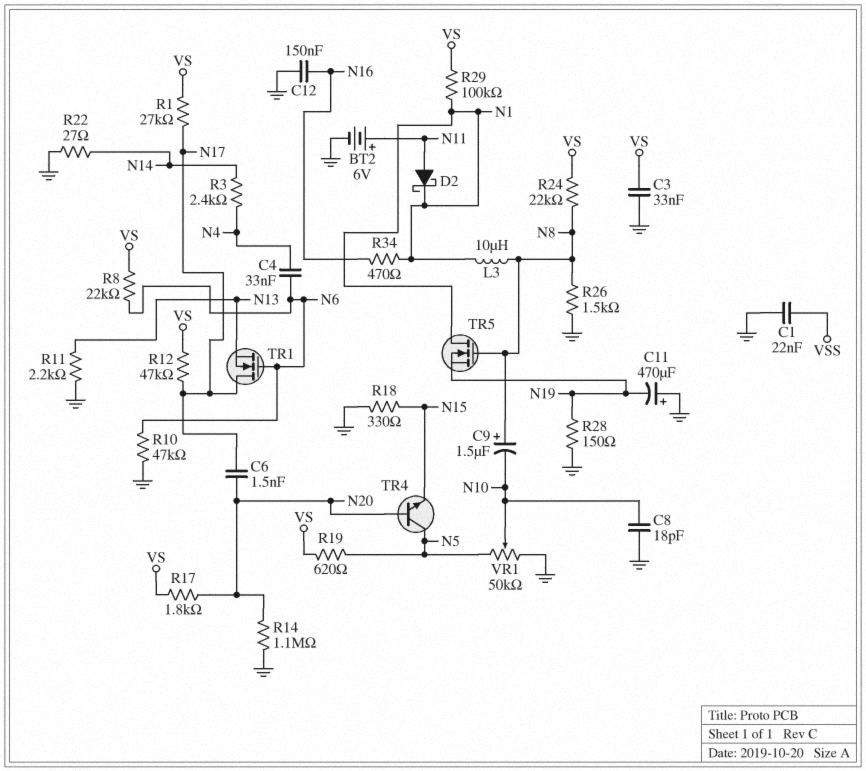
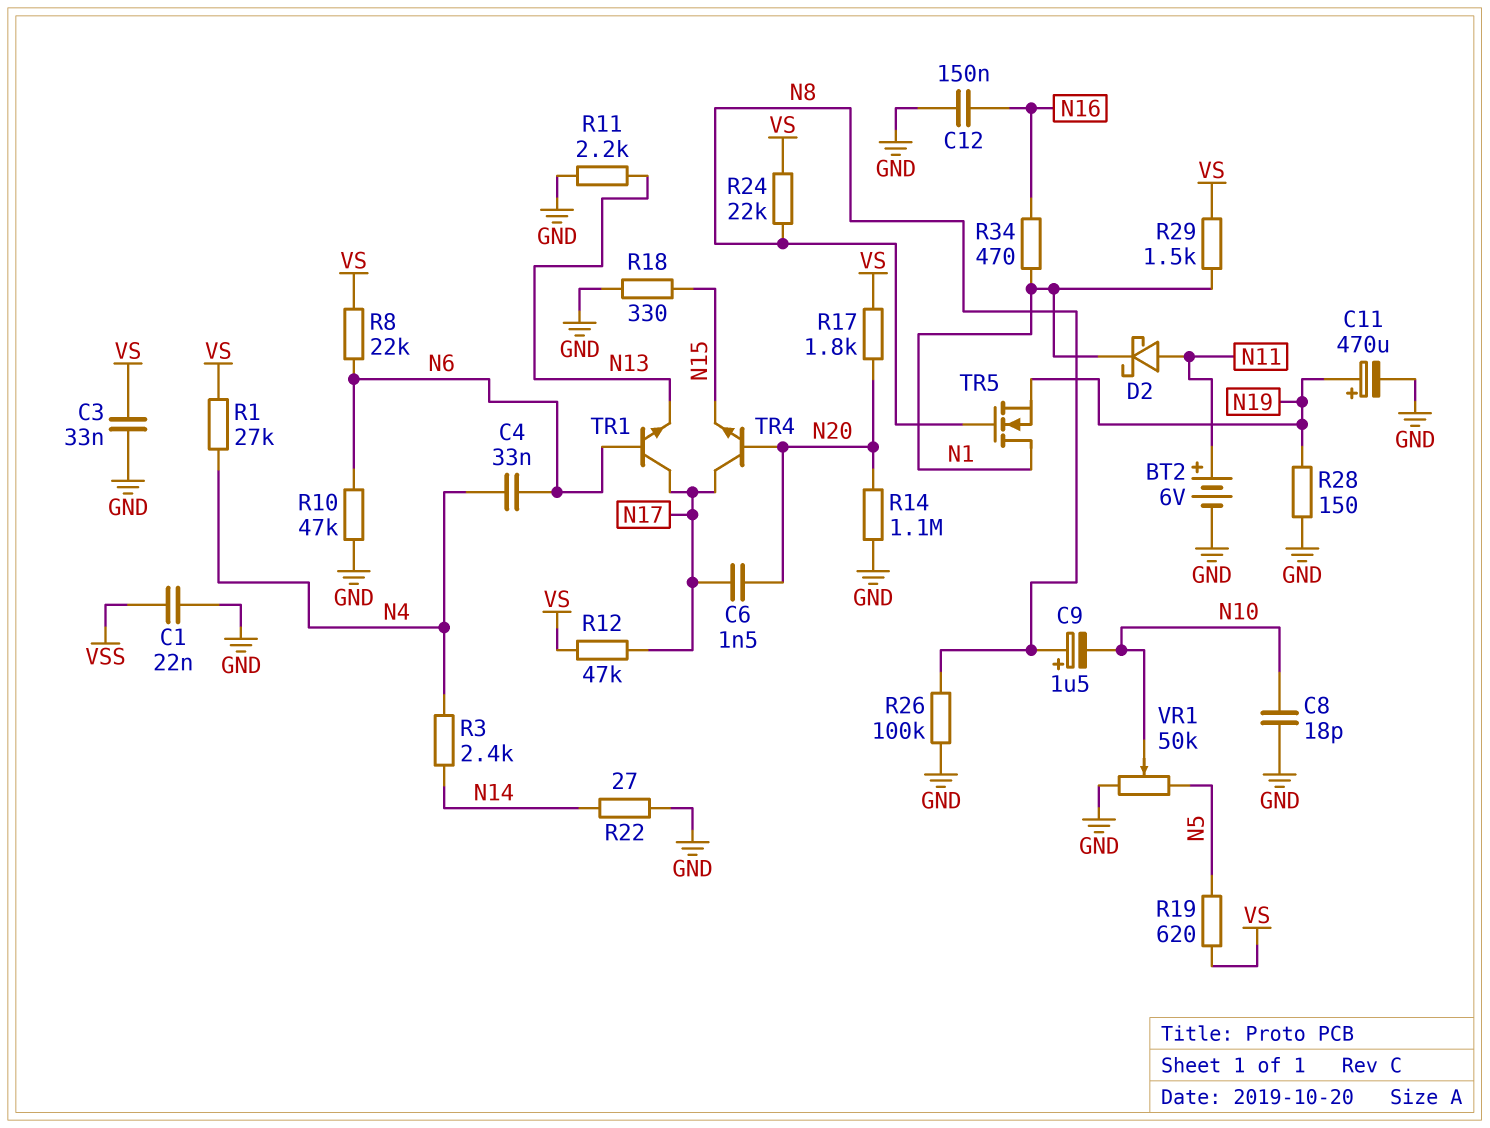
C11: 470uF (plus GND, minus N19) -> 470uF (plus N19, minus GND)
L3: 10uH (N1, N8) -> none
R1: 27k (N17, VS) -> 27k (N4, VS)
R26: 1.5k (GND, N8) -> 100k (GND, N8)
R29: 100k (N1, VS) -> 1.5k (N1, VS)
TR1: NMOS (G N6, D N17, S N13) -> NPN (B N6, C N17, E N13)
TR4: NPN (B N20, C N5, E N15) -> NPN (B N20, C N17, E N15)

